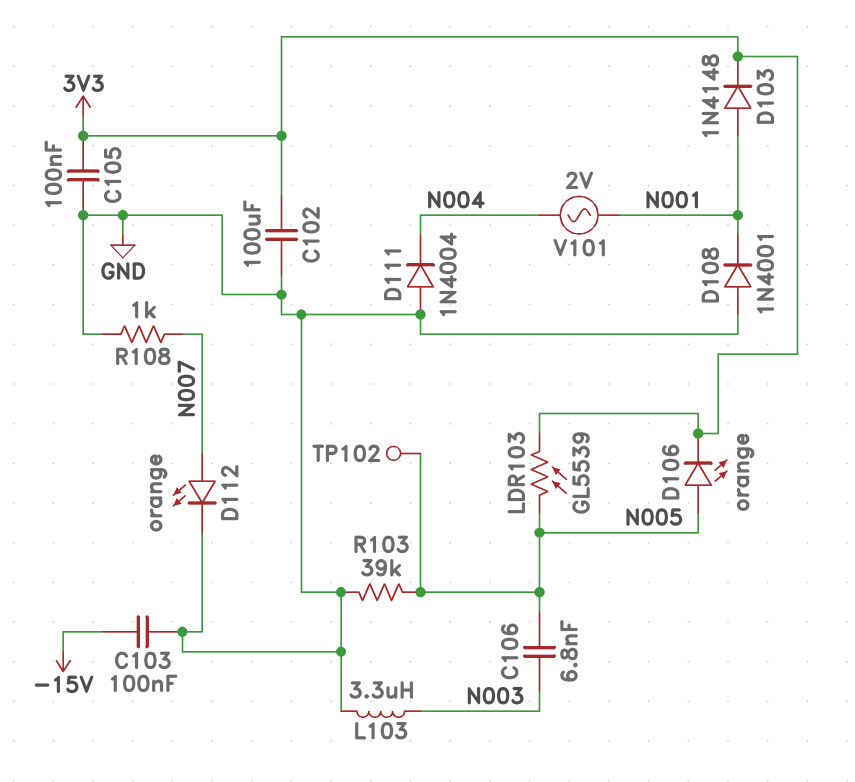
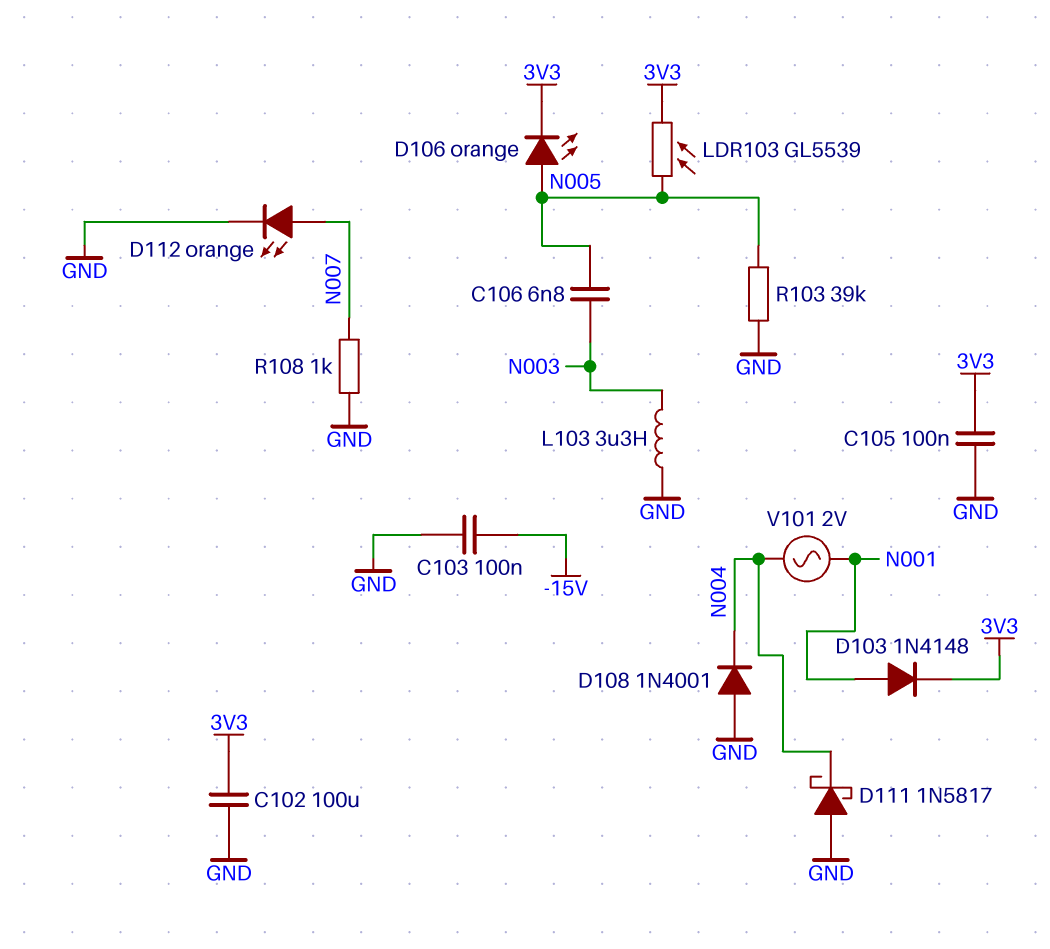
D108: diode 1N4001 (A GND, K N001) -> diode 1N4001 (A GND, K N004)
D111: diode 1N4004 (A GND, K N004) -> schottky 1N5817 (A GND, K N004)
TP102: test point (N005) -> none

